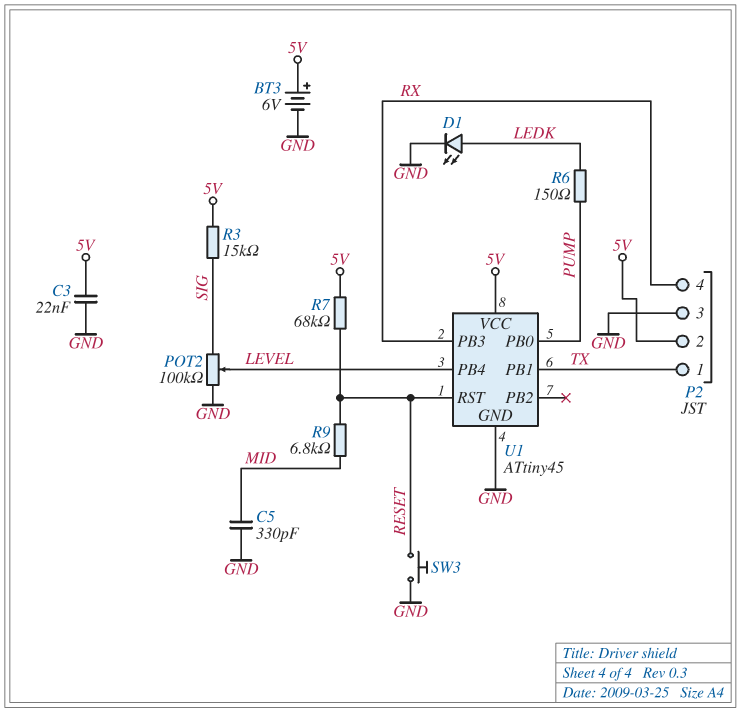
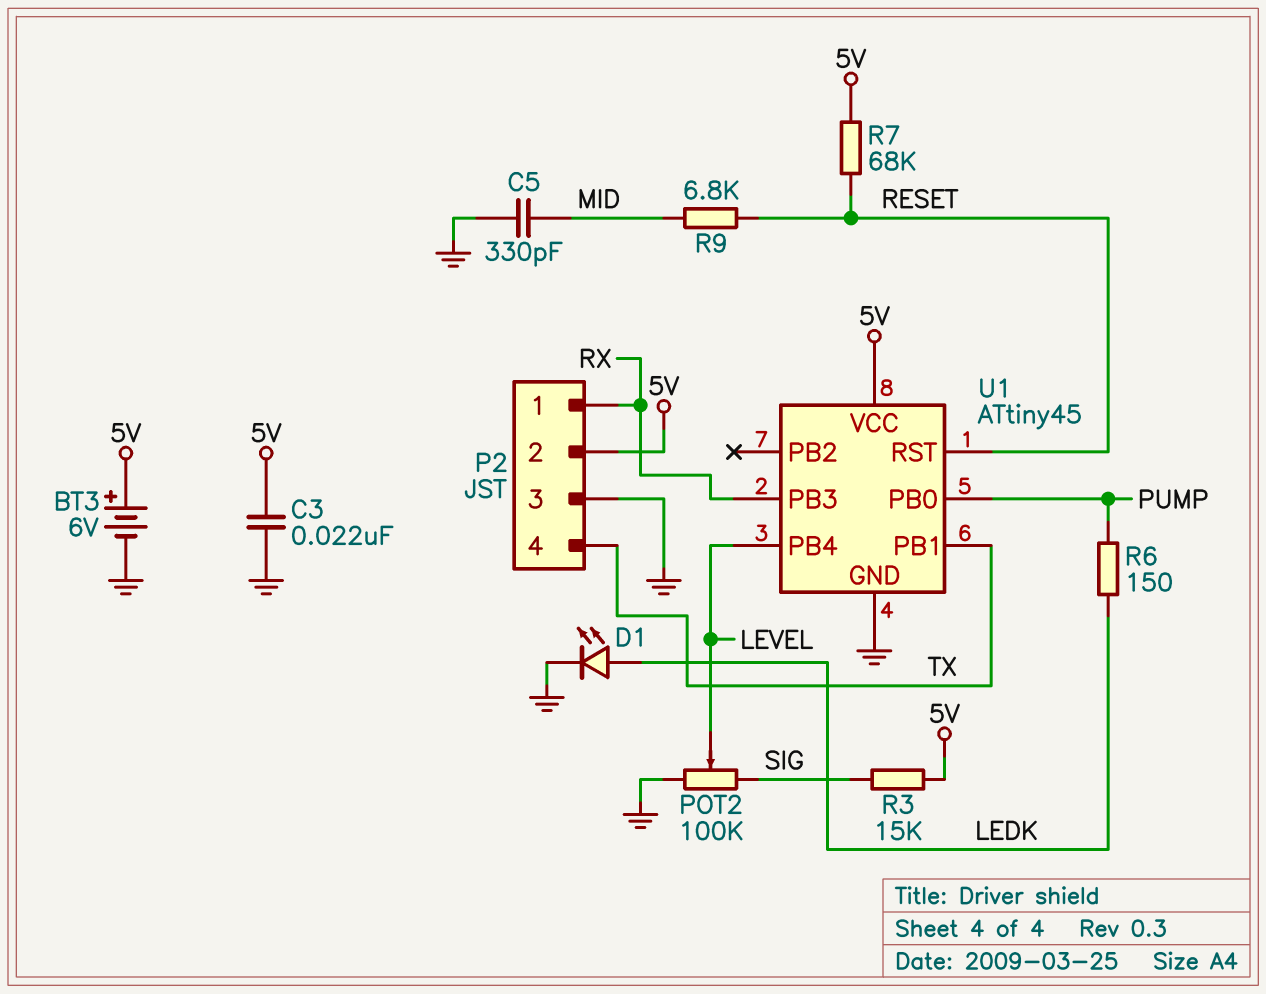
P2 pin 1: TX -> RX
P2 pin 4: RX -> TX
SW3: button (GND, RESET) -> none

